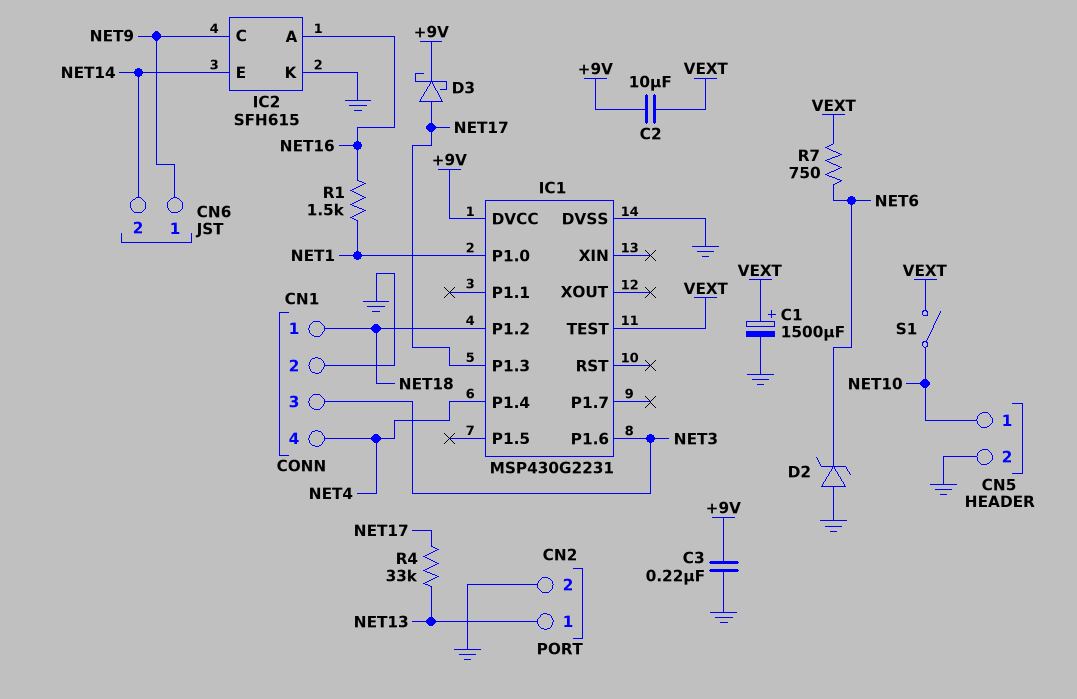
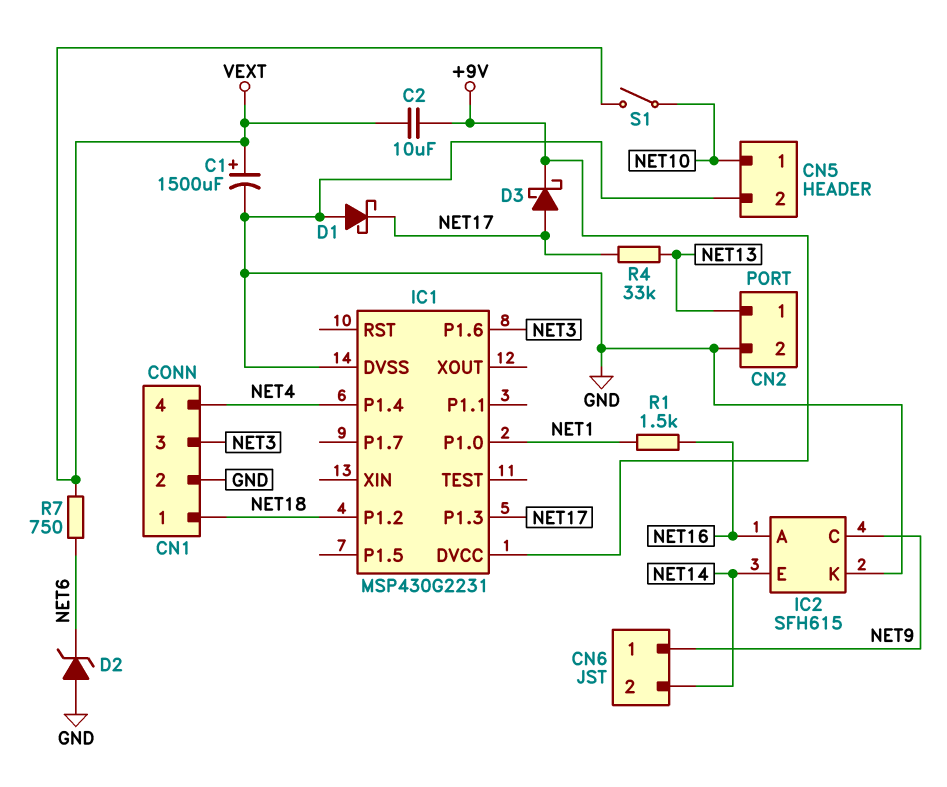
C3: 220nF (+9V, GND) -> none
D1: none -> schottky (A GND, K NET17)
IC1 pin TEST: VEXT -> none

